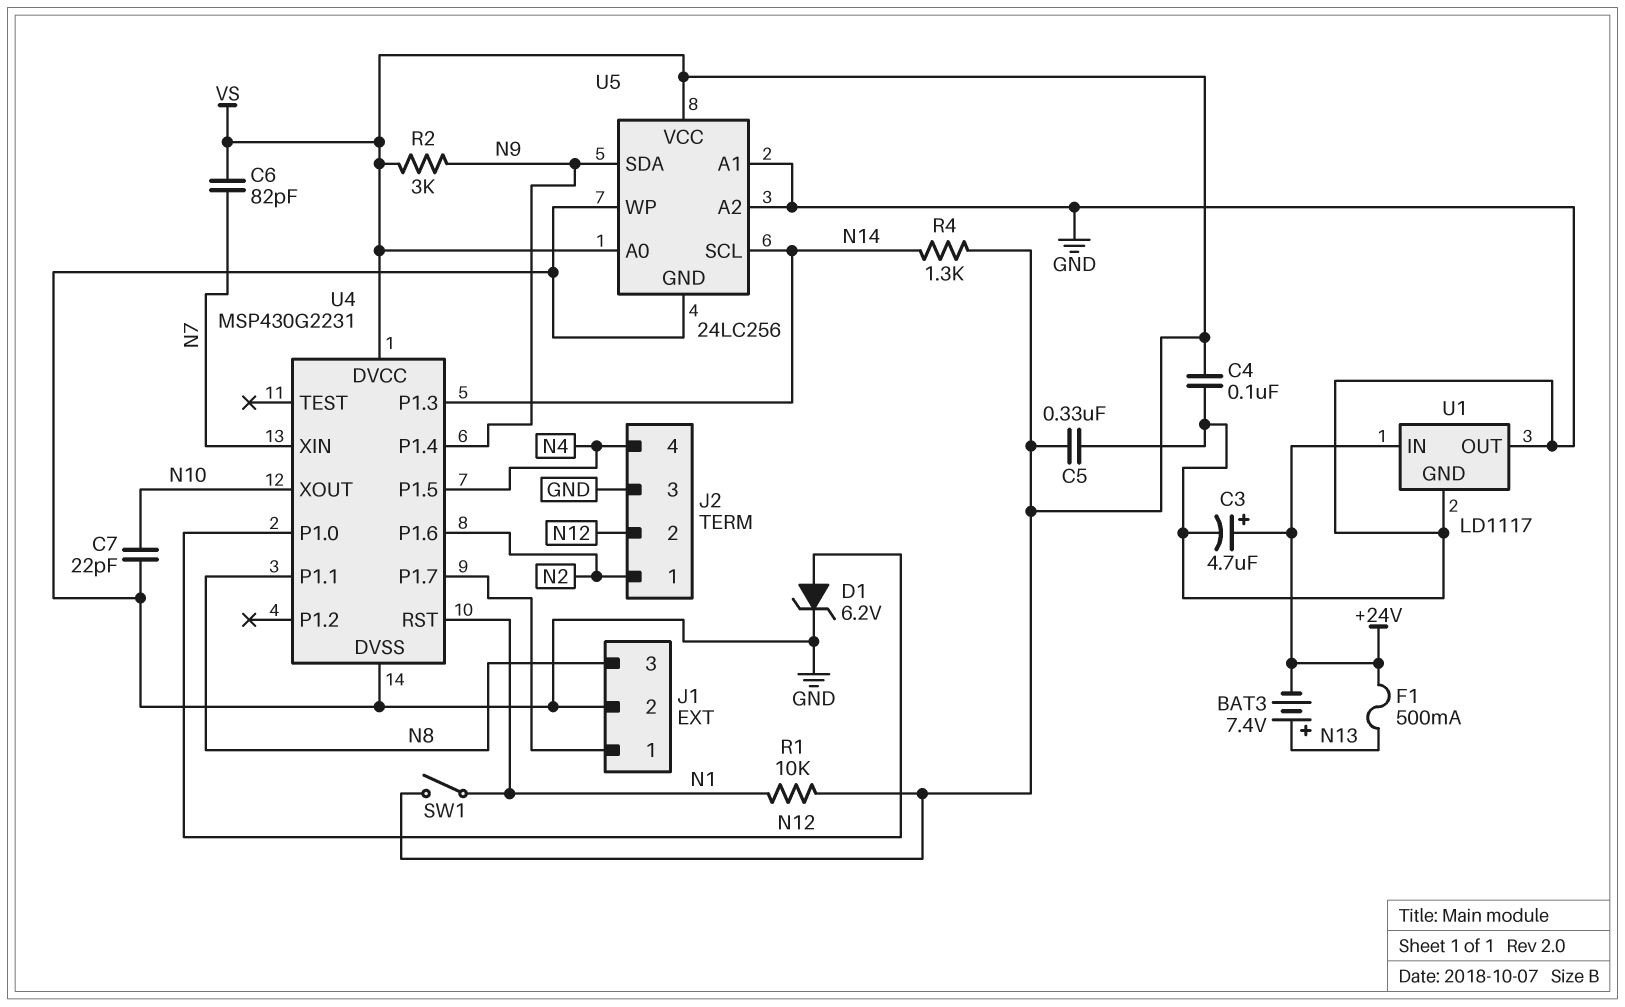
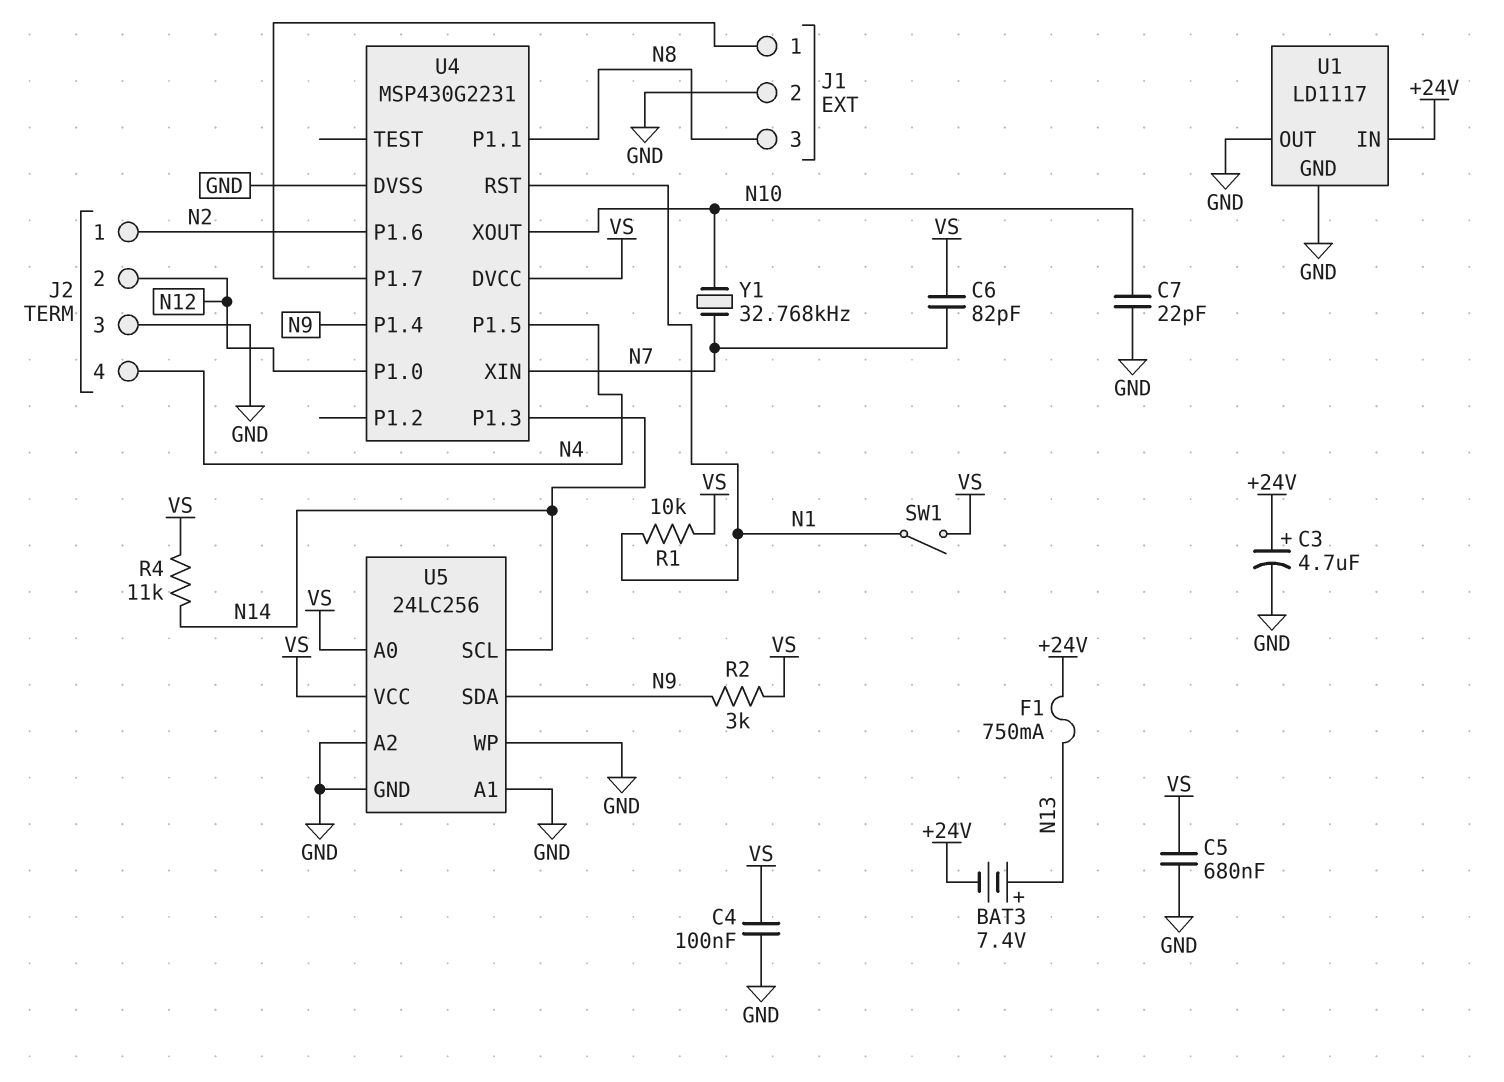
C5: 330nF (GND, VS) -> 680nF (GND, VS)
D1: zener 6.2V (A N12, K GND) -> none
F1: 500mA (+24V, N13) -> 750mA (+24V, N13)
R4: 1.3k (N14, VS) -> 11k (N14, VS)
Y1: none -> 32.768kHz (N7, N10)

